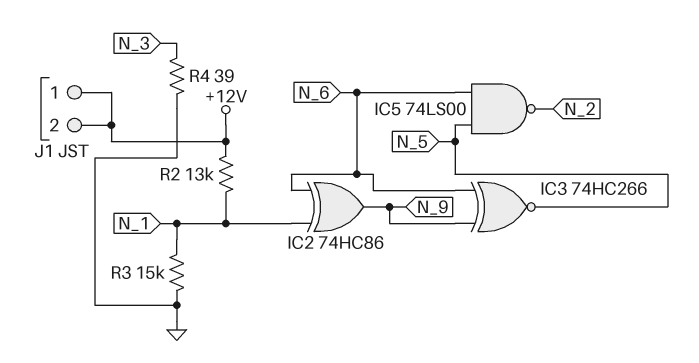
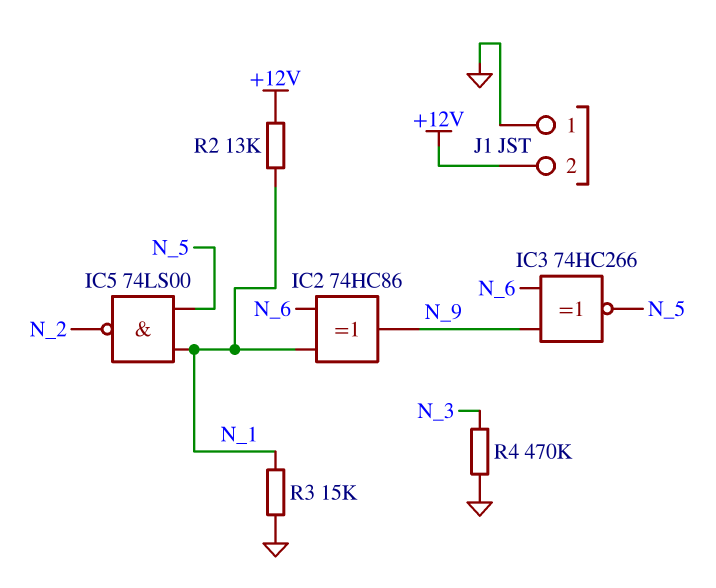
IC5: NAND 74LS00 (in N_5, in N_6, out N_2) -> NAND 74LS00 (in N_1, in N_5, out N_2)
J1 pin 1: +12V -> GND
R4: 39 (GND, N_3) -> 470k (GND, N_3)

